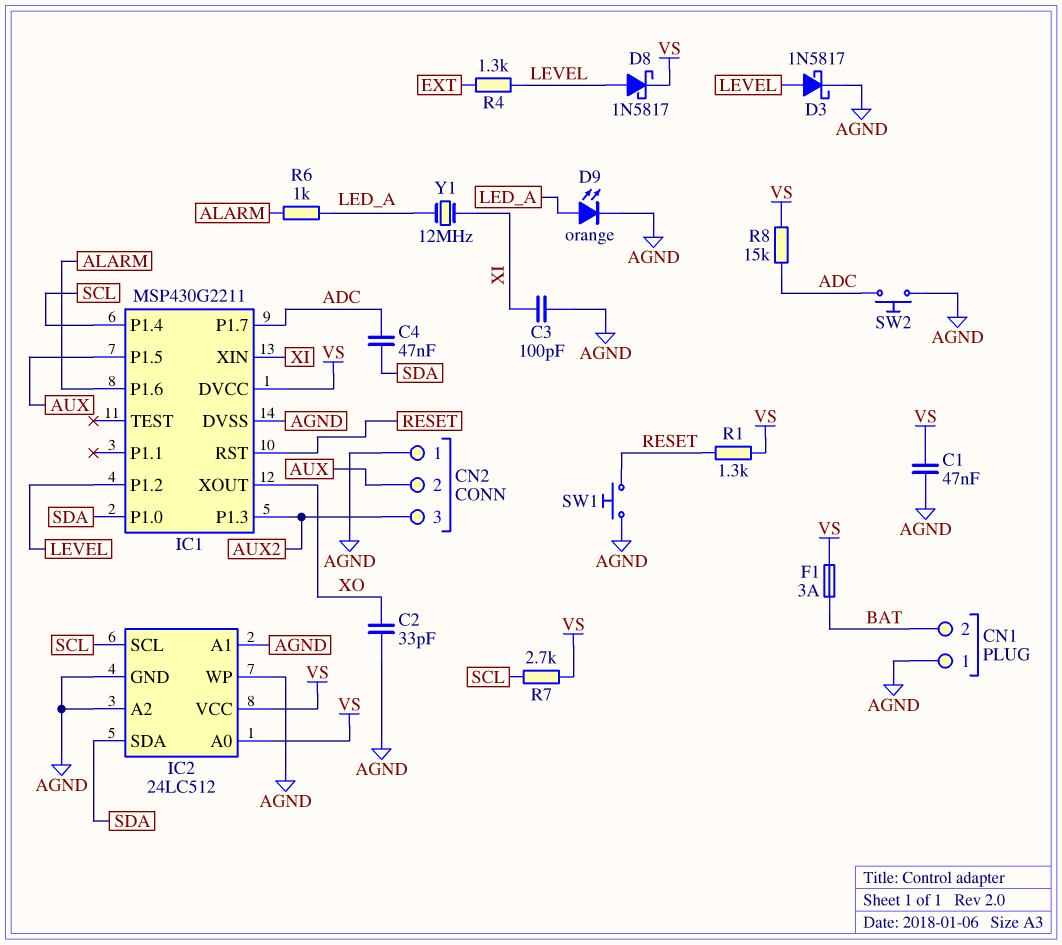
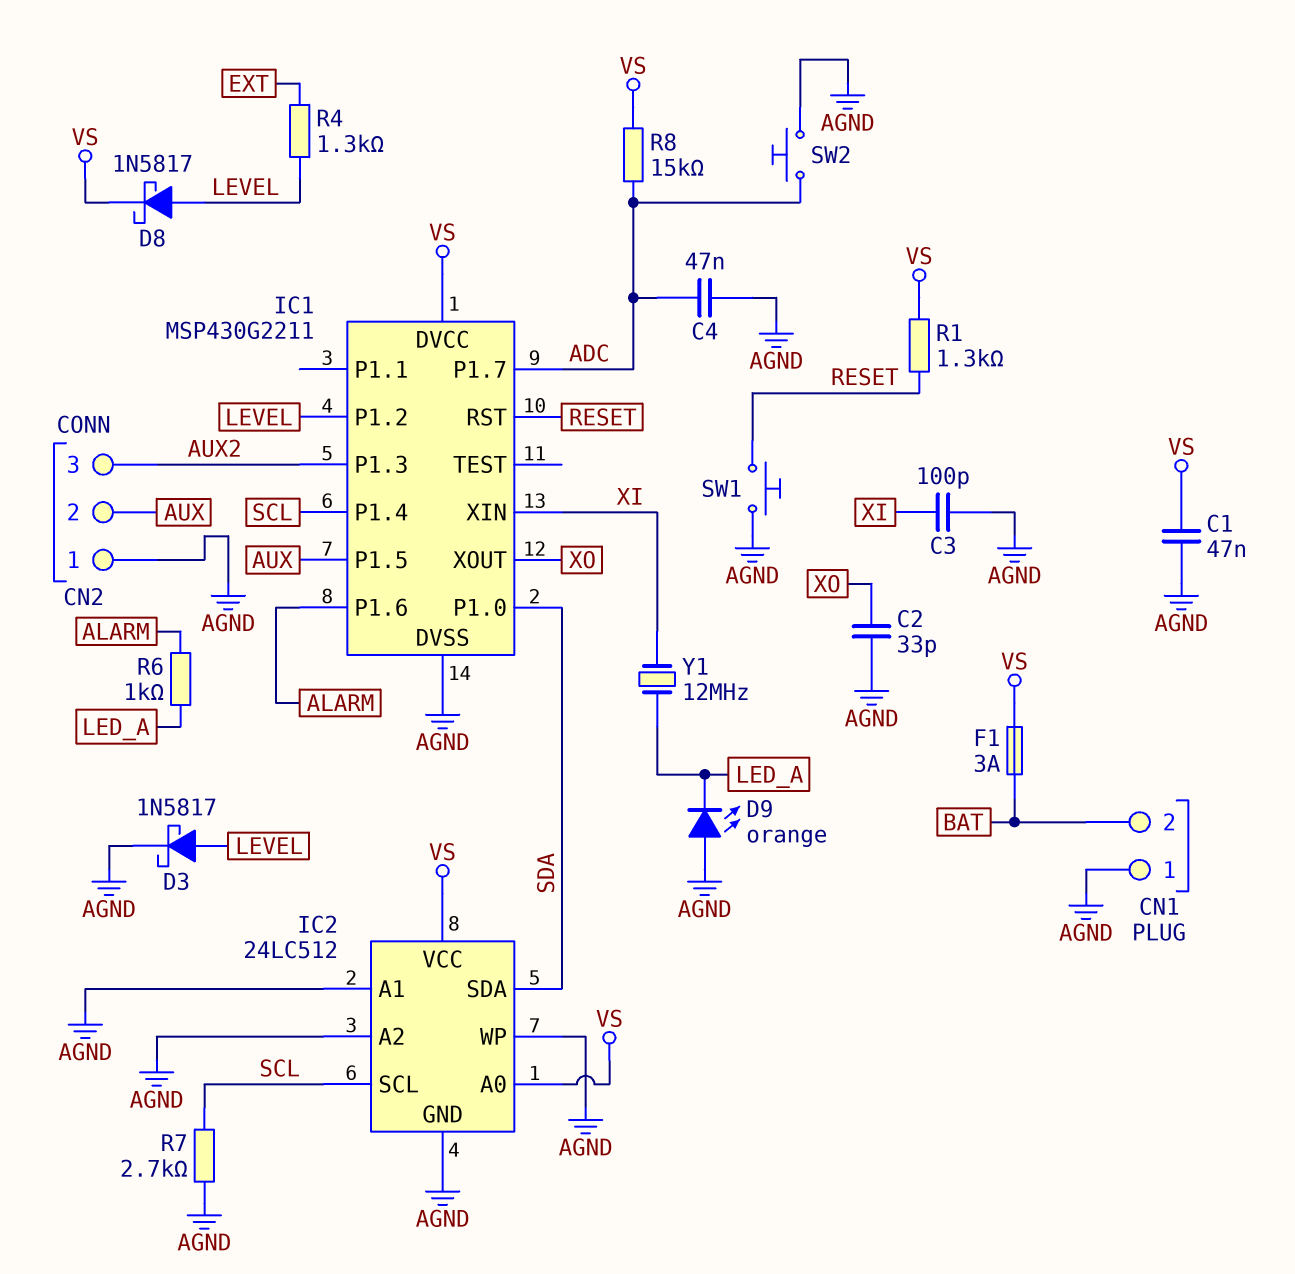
C4: 47nF (ADC, SDA) -> 47nF (ADC, AGND)
D9: LED orange (A LED_A, K AGND) -> LED orange (A AGND, K LED_A)
R7: 2.7k (SCL, VS) -> 2.7k (AGND, SCL)

